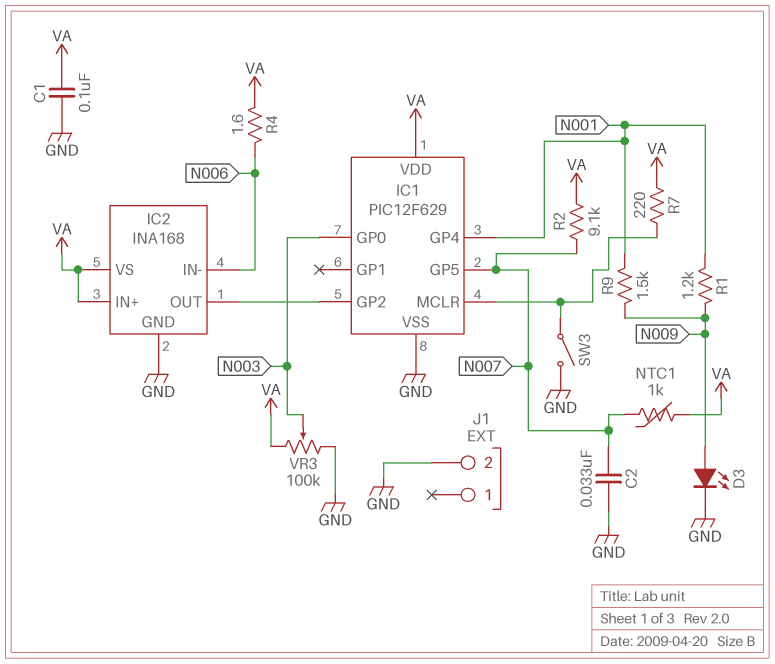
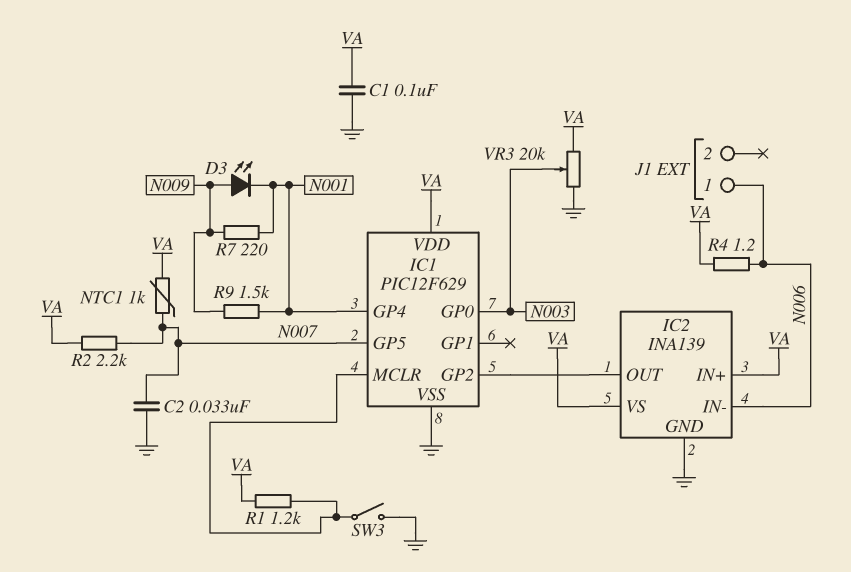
D3: LED (A N009, K GND) -> LED (A N009, K N001)
IC2: INA168 -> INA139
J1 pin 1: none -> N006
J1 pin 2: GND -> none
R1: 1.2k (N001, N009) -> 1.2k (IC1/MCLR, VA)
R2: 9.1k (N007, VA) -> 2.2k (N007, VA)
R4: 1.6 (N006, VA) -> 1.2 (N006, VA)
R7: 220 (IC1/MCLR, VA) -> 220 (N001, N009)
VR3: 100k (GND, VA, wiper N003) -> 20k (GND, VA, wiper N003)

